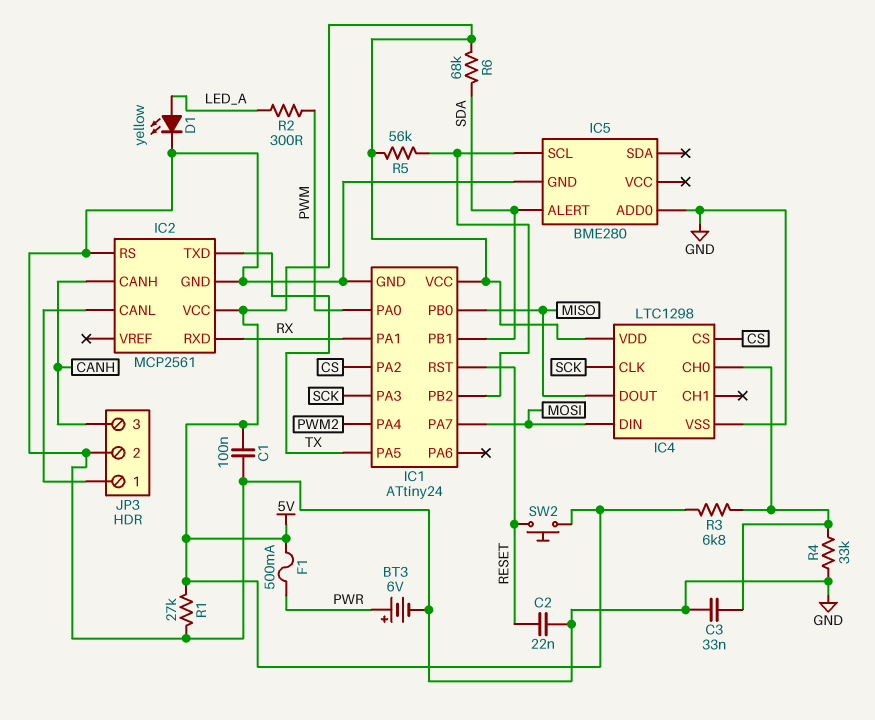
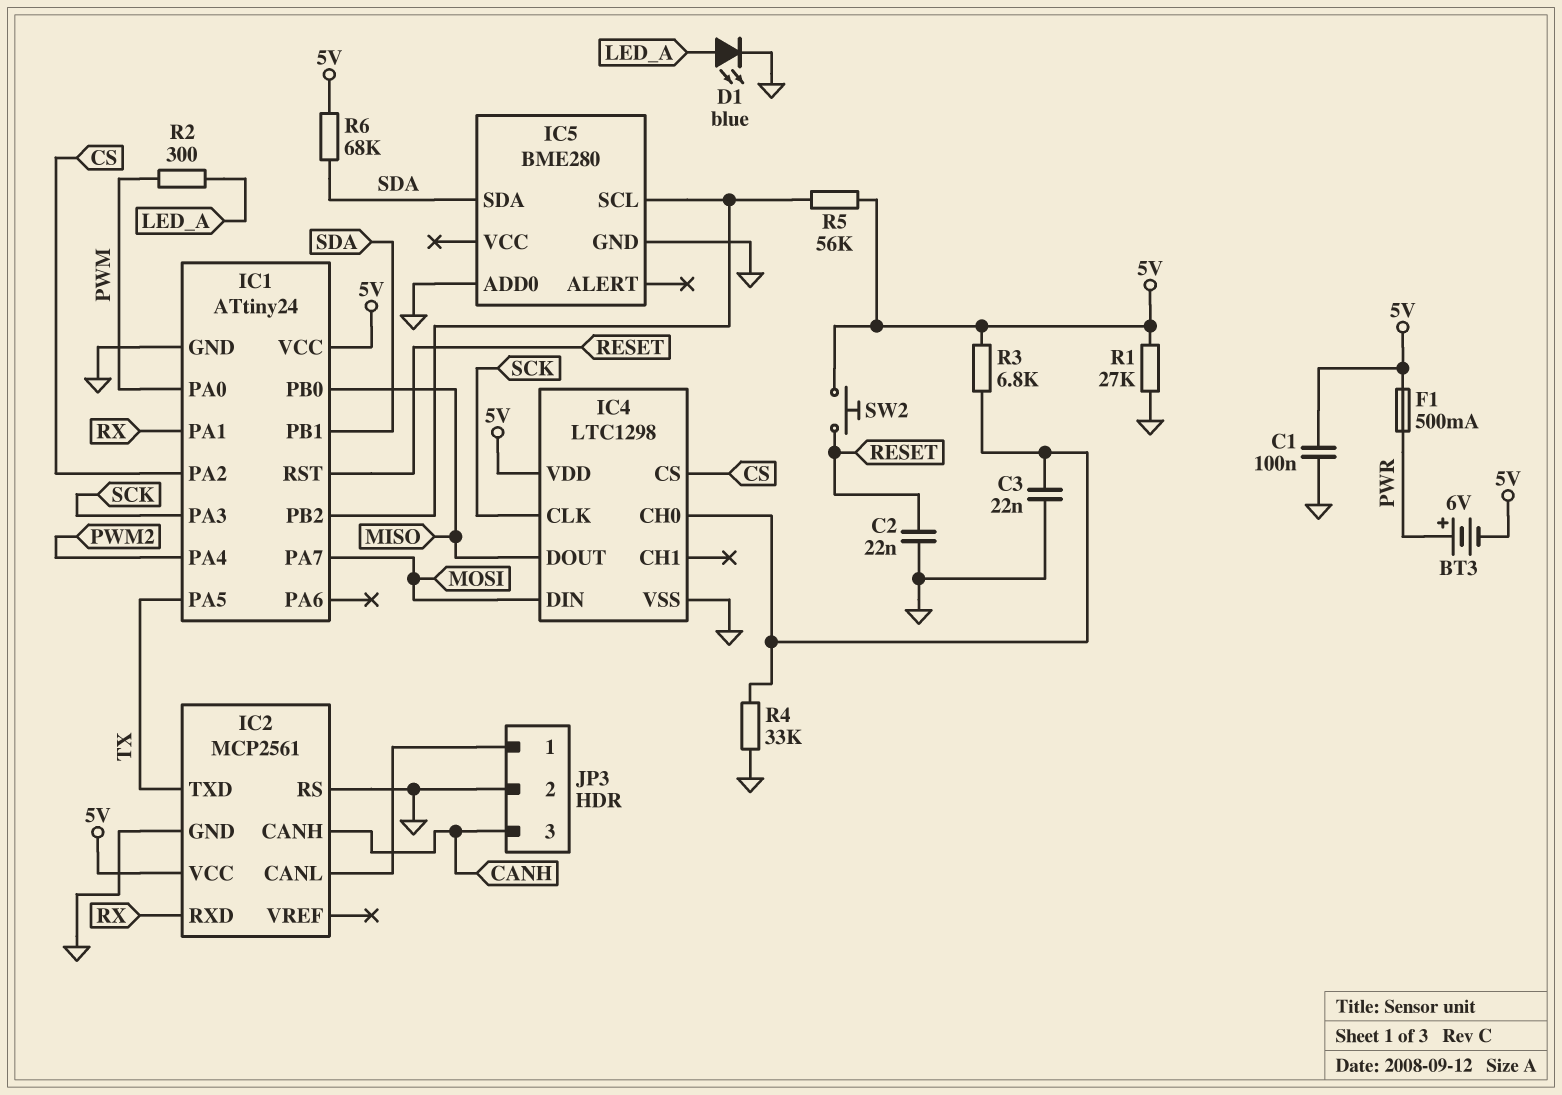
BT3: 6V (plus PWR, minus GND) -> 6V (plus PWR, minus 5V)
C3: 33nF (GND, IC4/CH0) -> 22nF (GND, IC4/CH0)
D1: LED yellow (A LED_A, K GND) -> LED blue (A LED_A, K GND)
IC5 pin ALERT: SDA -> none
IC5 pin SDA: none -> SDA

